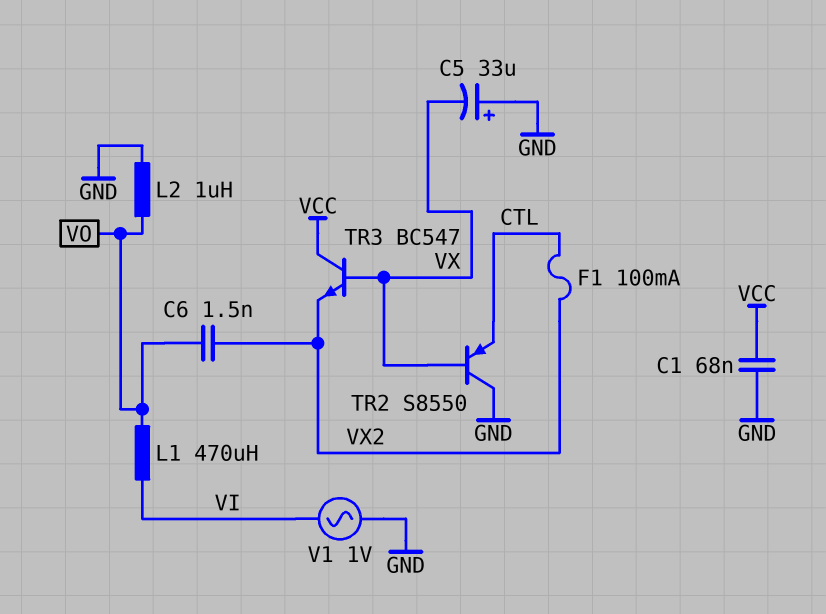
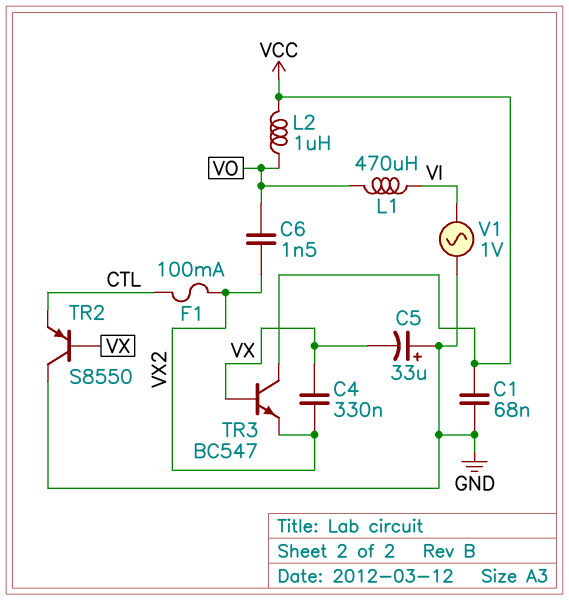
C4: none -> 330nF (VX, VX2)
L2: 1uH (GND, VO) -> 1uH (VCC, VO)

